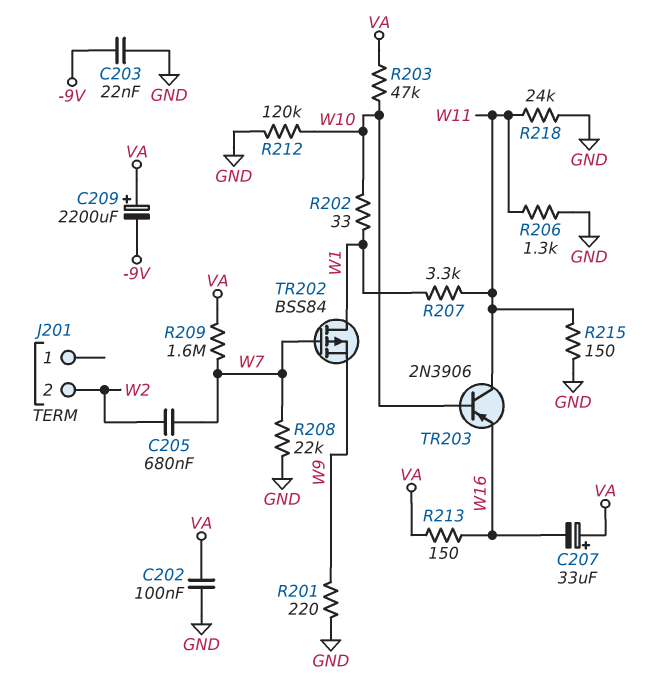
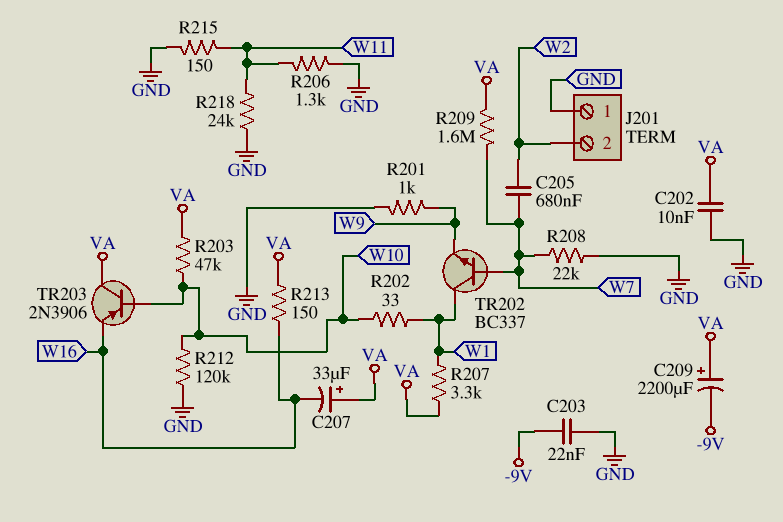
C202: 100nF (GND, VA) -> 10nF (GND, VA)
J201 pin 1: none -> GND
R201: 220 (GND, W9) -> 1k (GND, W9)
R207: 3.3k (W1, W11) -> 3.3k (VA, W1)
TR202: PMOS BSS84 (G W7, D W1, S W9) -> NPN BC337 (B W7, C W1, E W9)
TR203: PNP 2N3906 (B W10, C W11, E W16) -> PNP 2N3906 (B W10, C VA, E W16)

